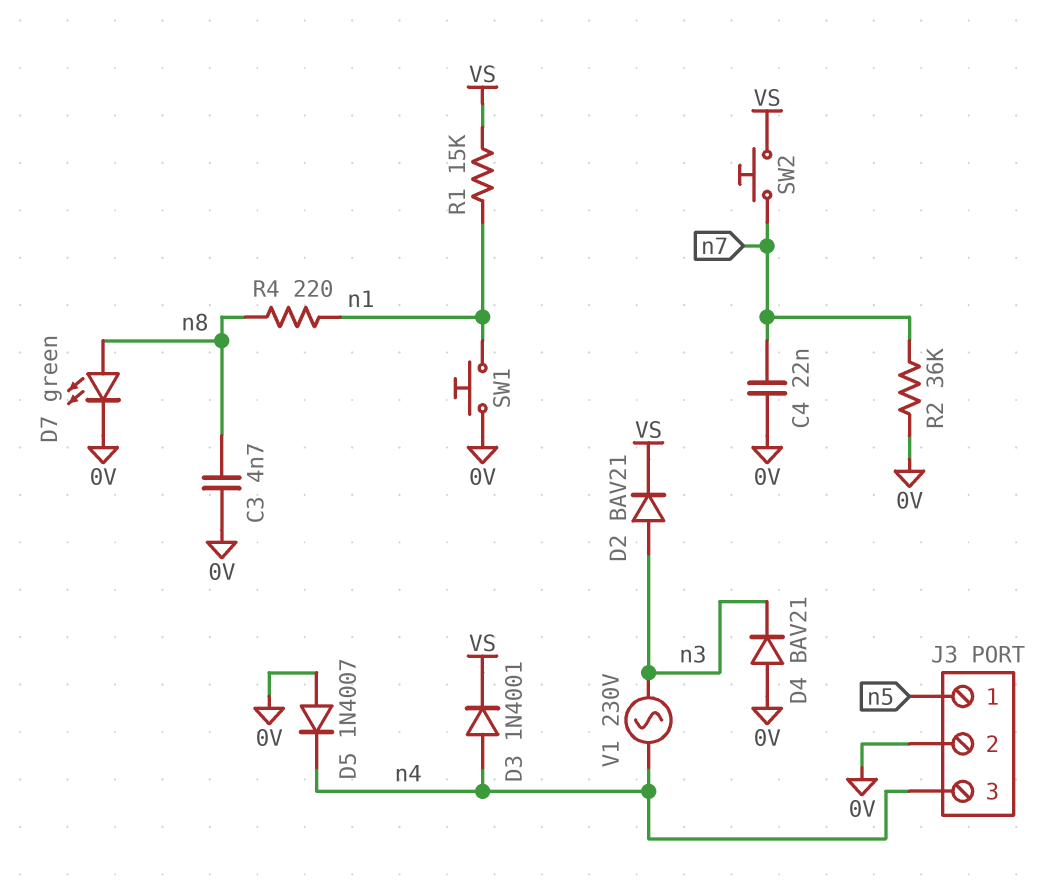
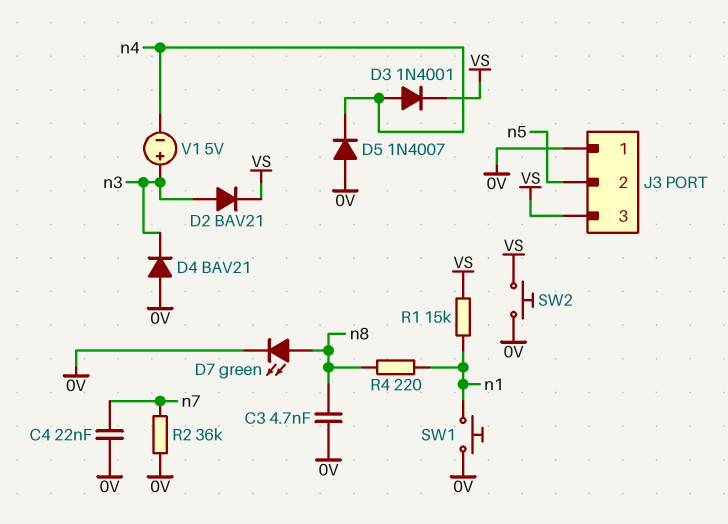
J3 pin 1: n5 -> 0V
J3 pin 2: 0V -> n5
J3 pin 3: n4 -> VS
SW2: button (VS, n7) -> button (0V, VS)
V1: AC 230V (n3, n4) -> 5V (plus n3, minus n4)

